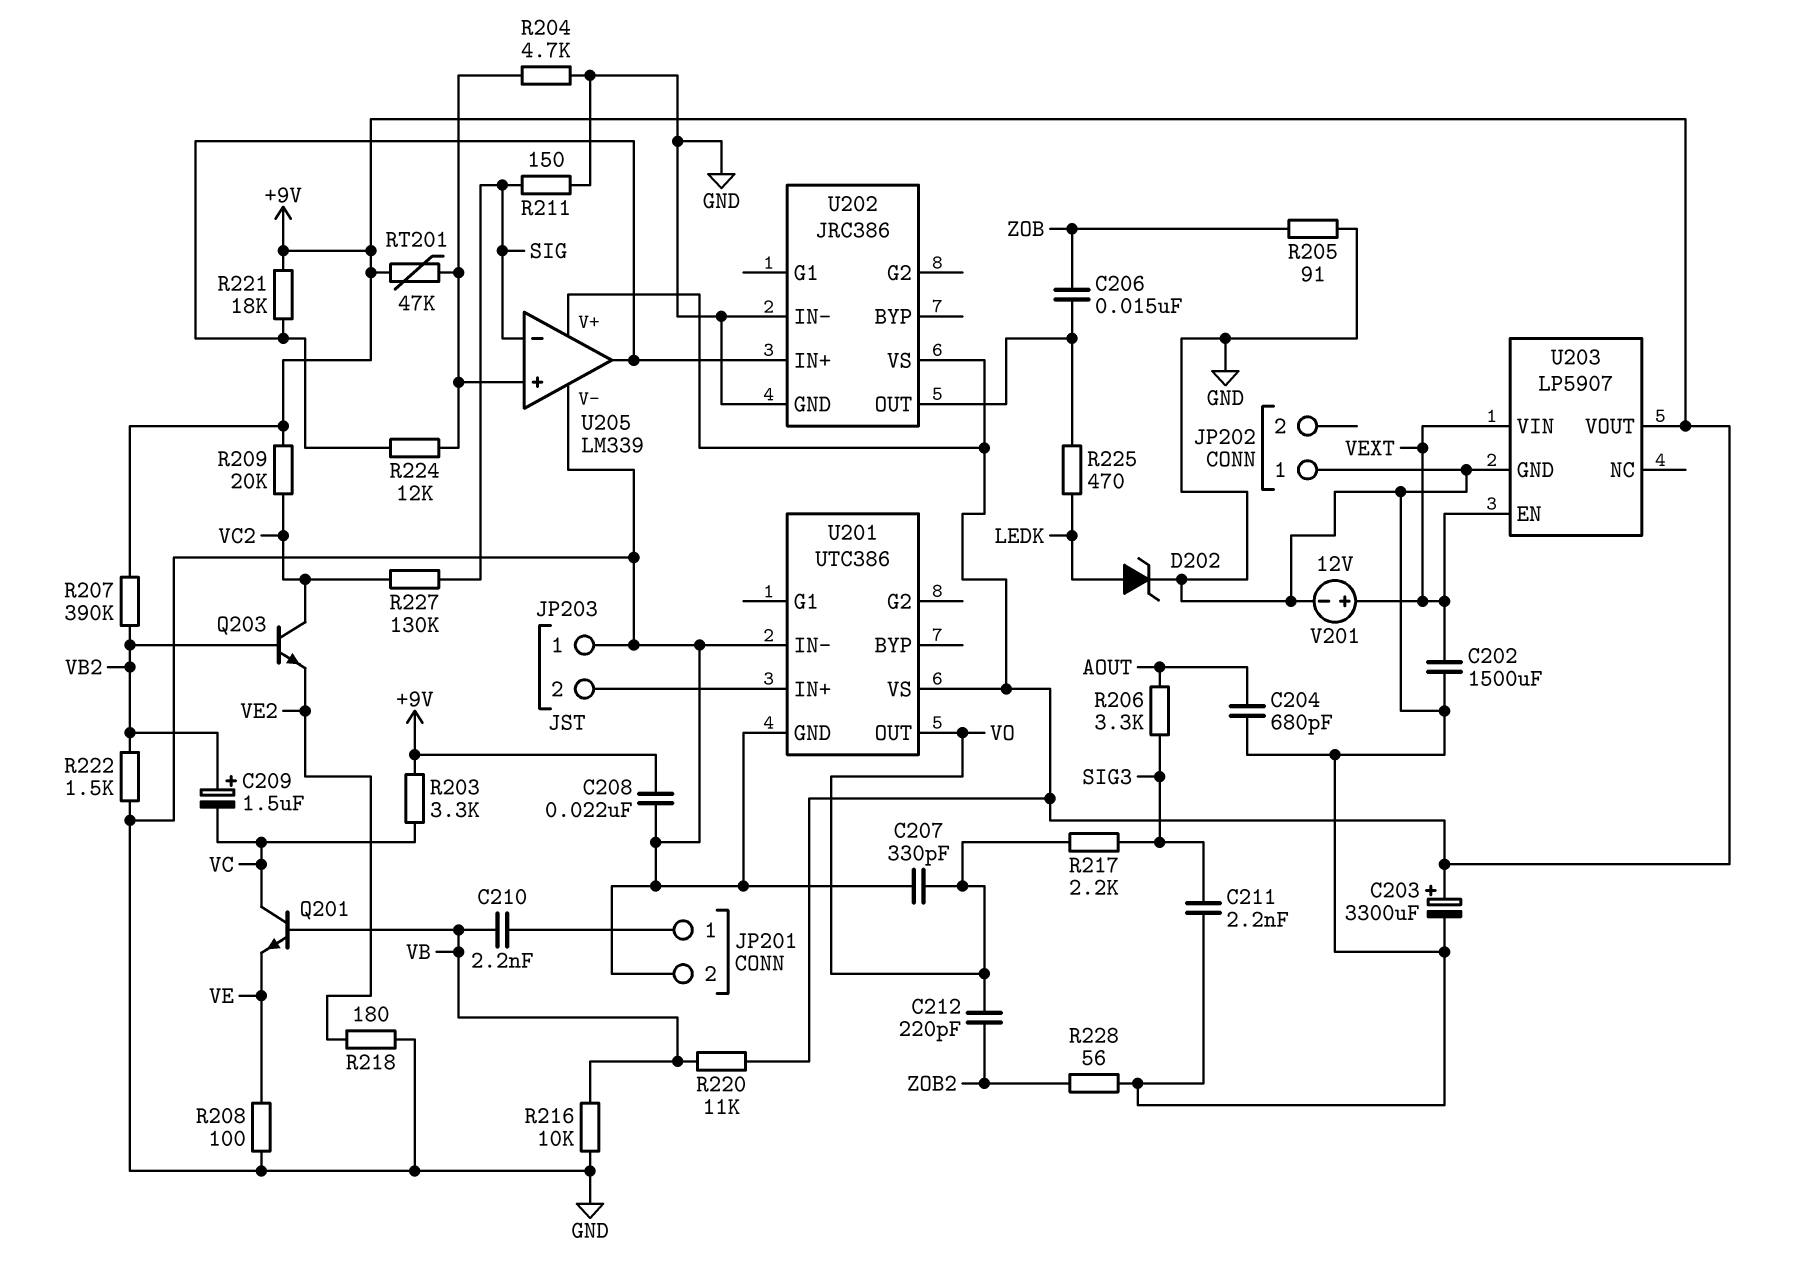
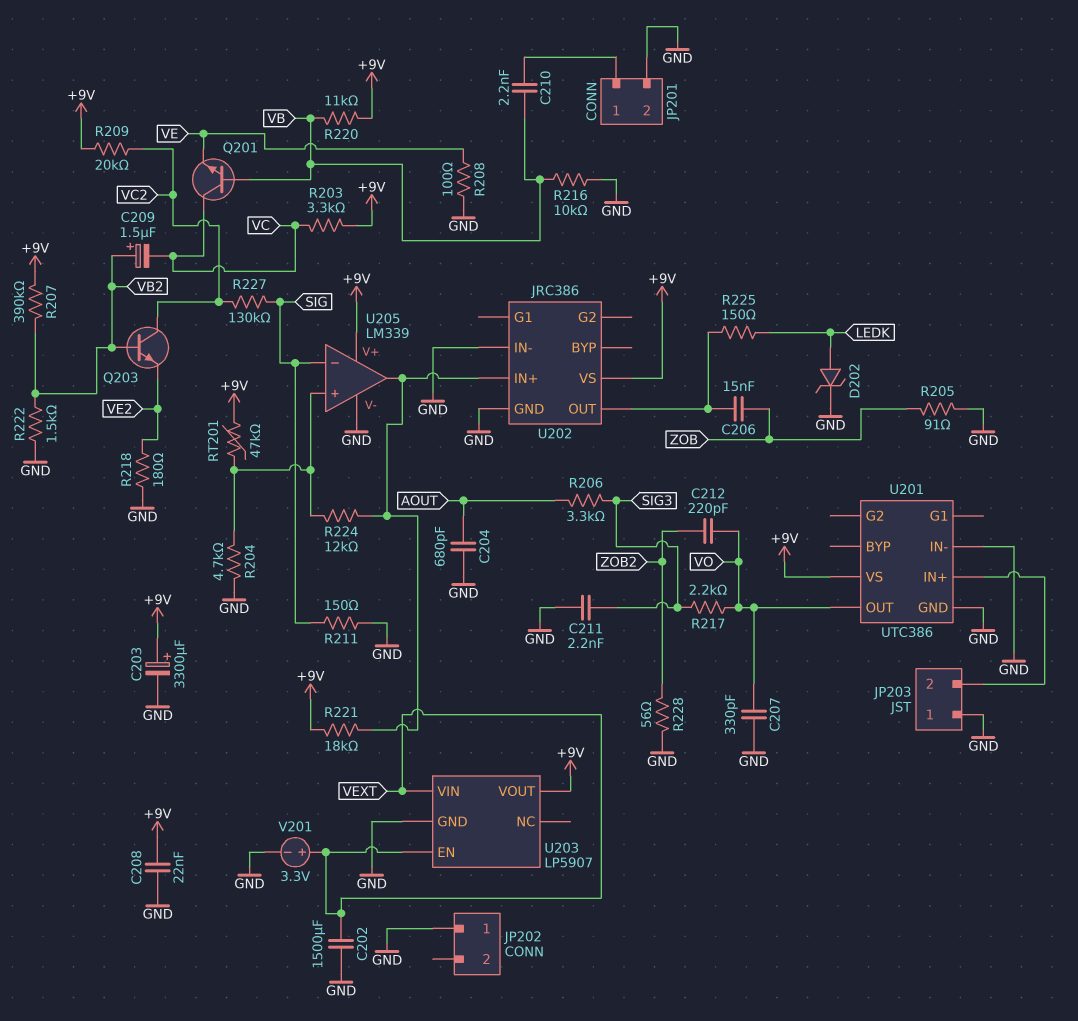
R225: 470 (LEDK, U202/OUT) -> 150 (LEDK, U202/OUT)
V201: 12V (plus VEXT, minus GND) -> 3.3V (plus VEXT, minus GND)

